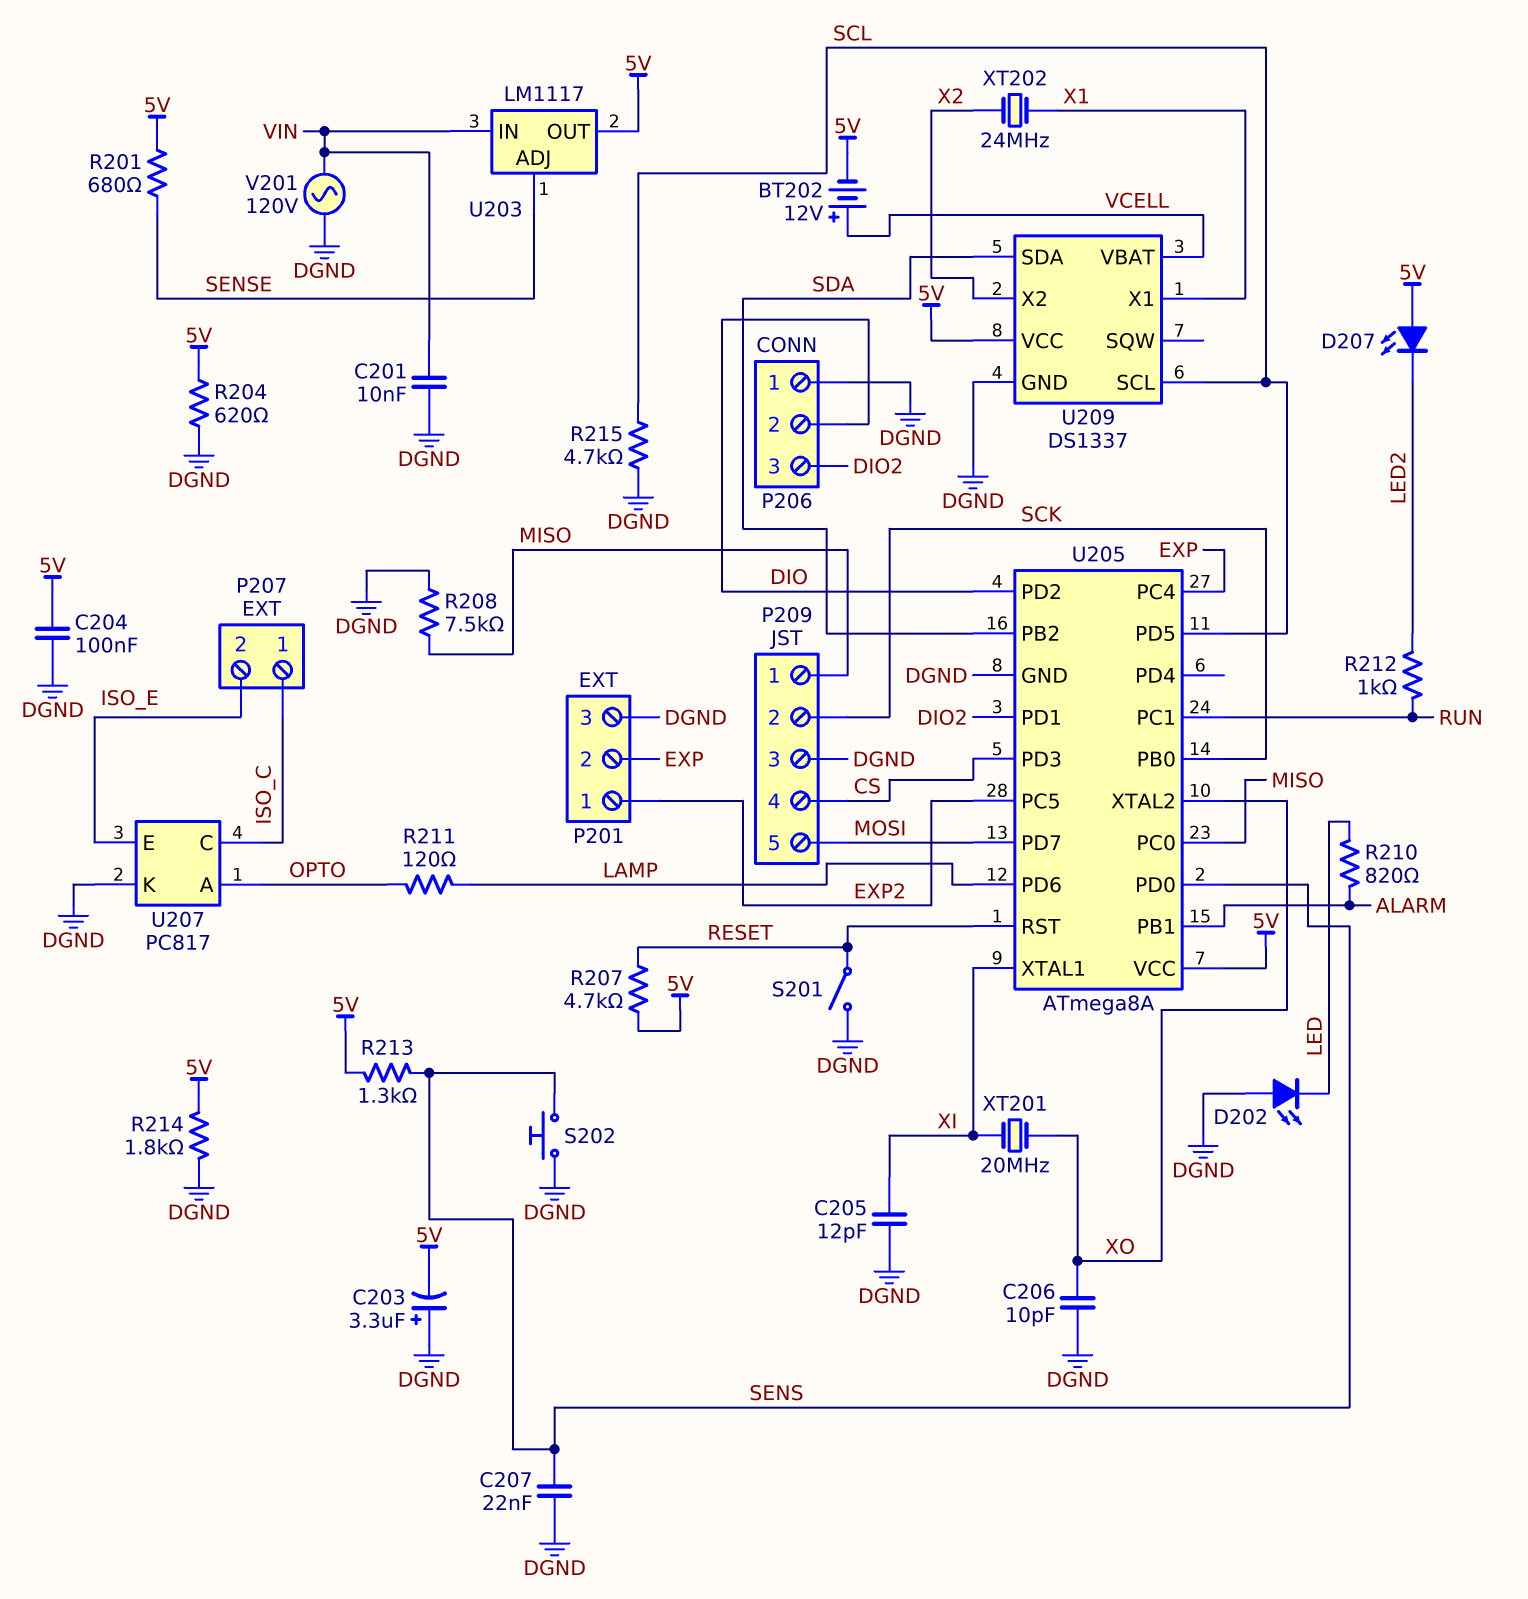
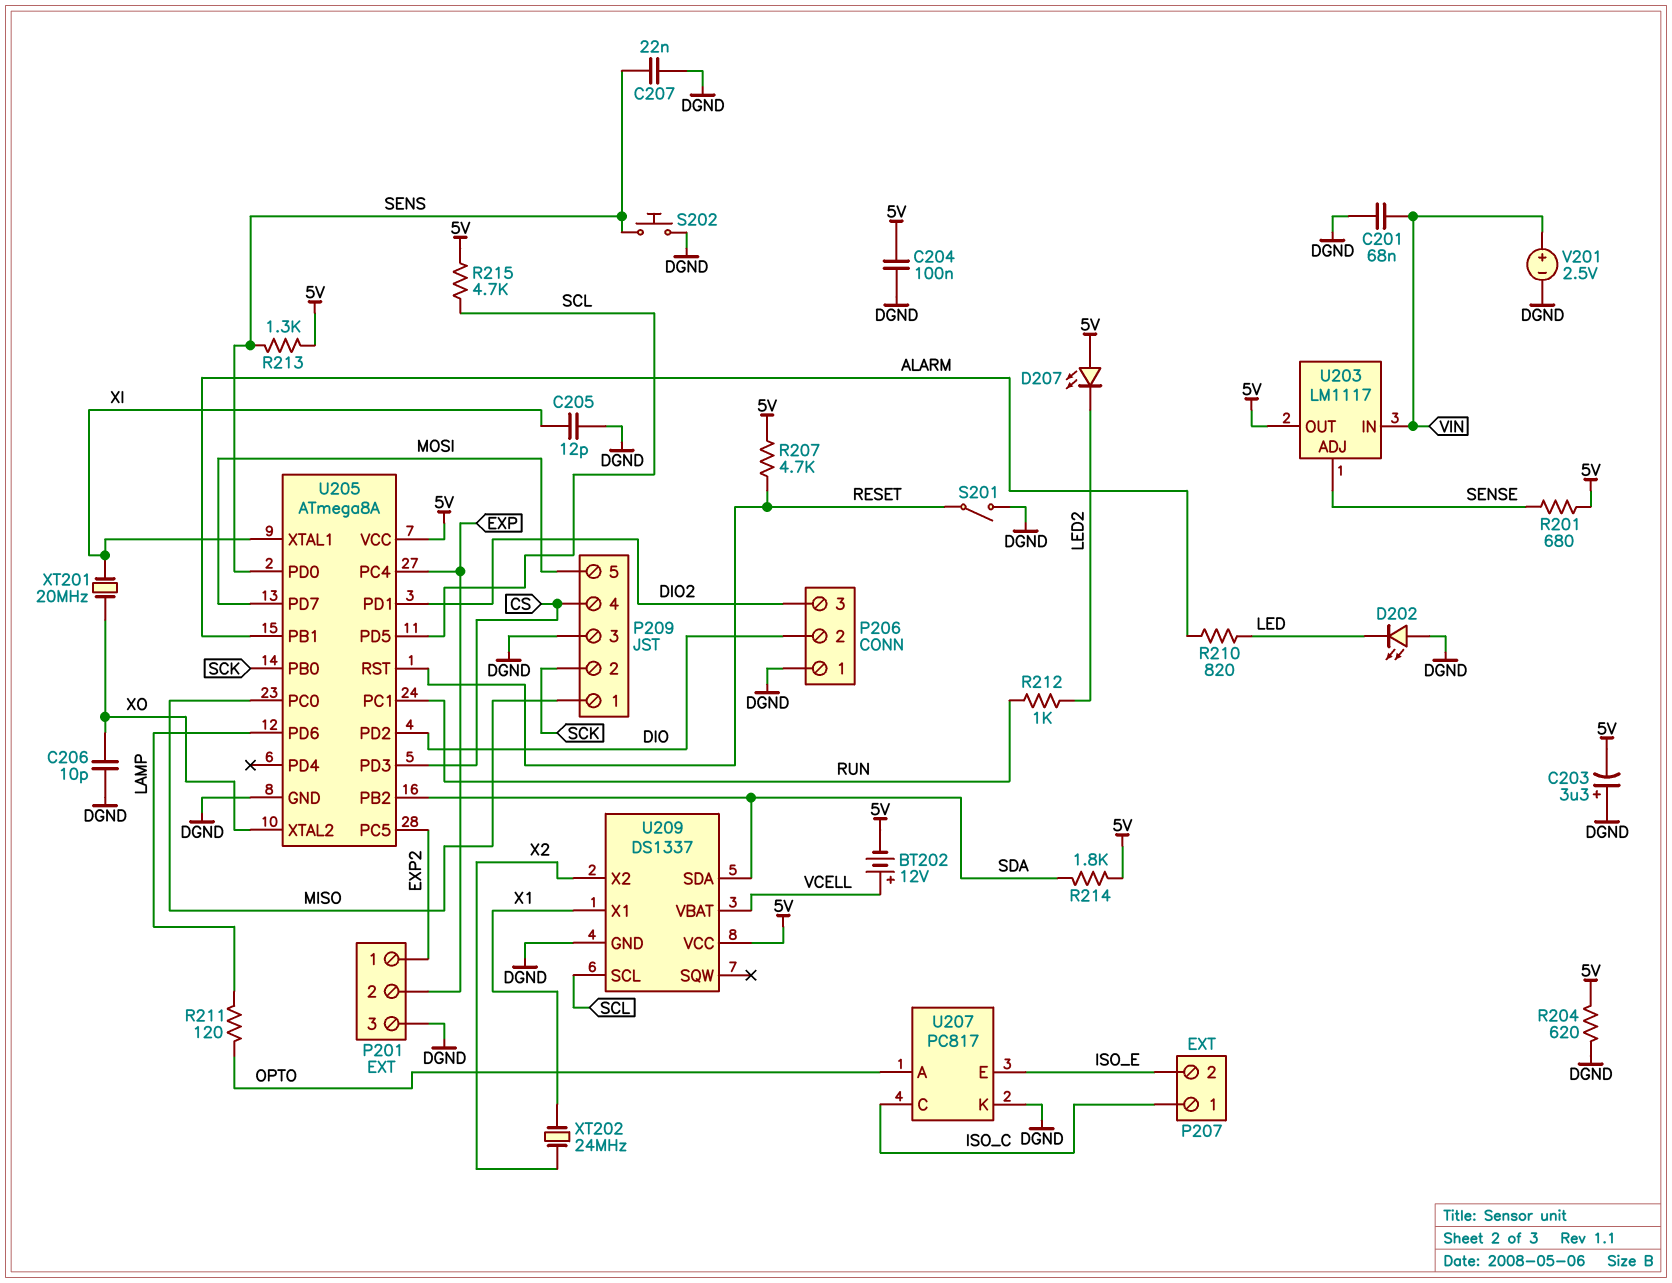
C201: 10nF (DGND, VIN) -> 68nF (DGND, VIN)
R208: 7.5k (DGND, MISO) -> none
R214: 1.8k (5V, DGND) -> 1.8k (5V, SDA)
R215: 4.7k (DGND, SCL) -> 4.7k (5V, SCL)
V201: AC 120V (DGND, VIN) -> 2.5V (plus VIN, minus DGND)

